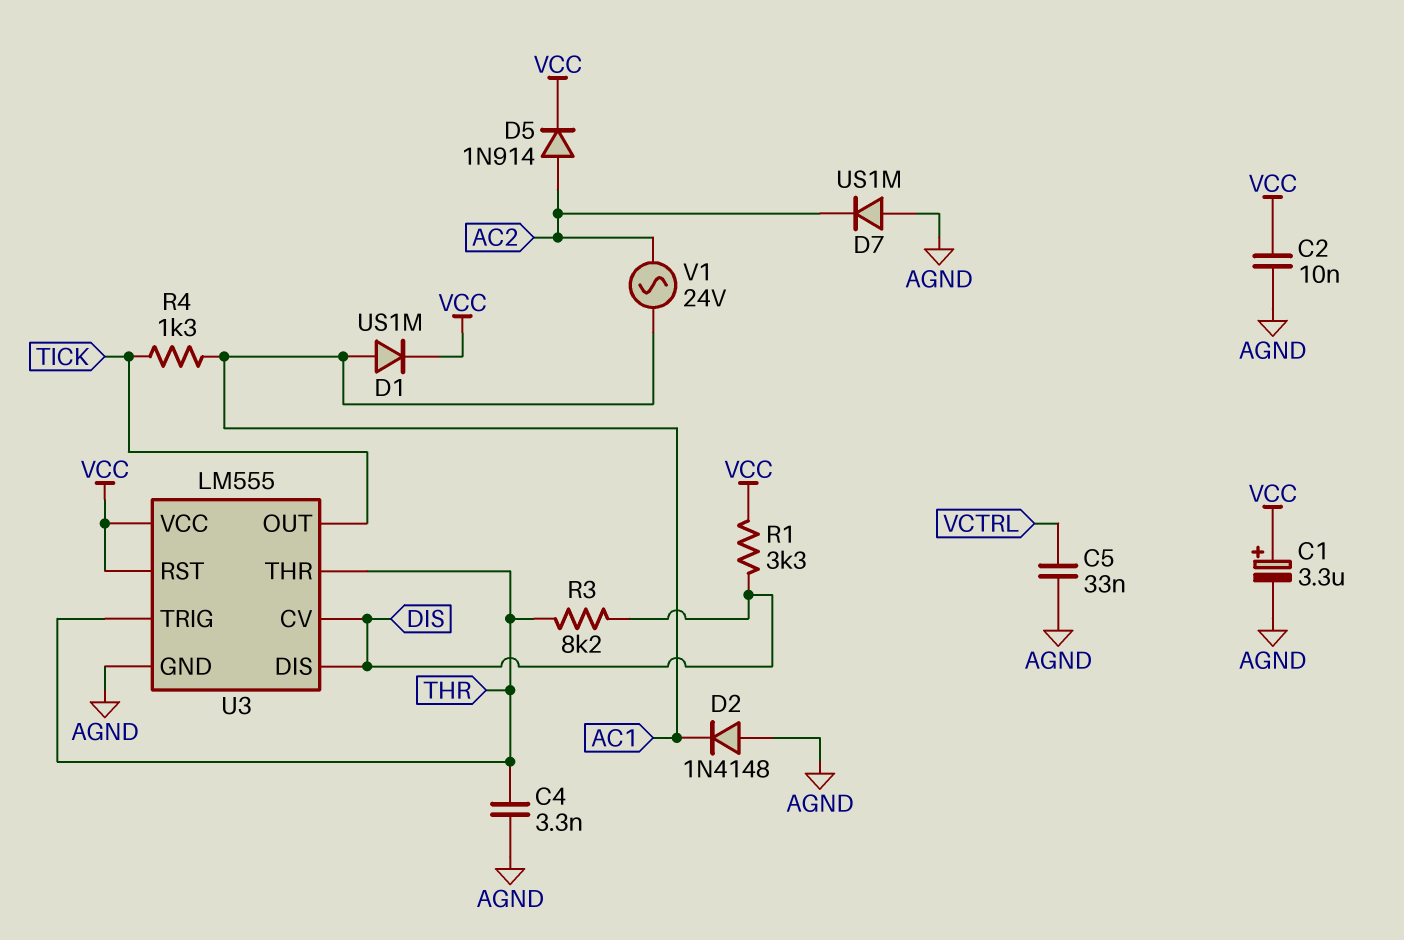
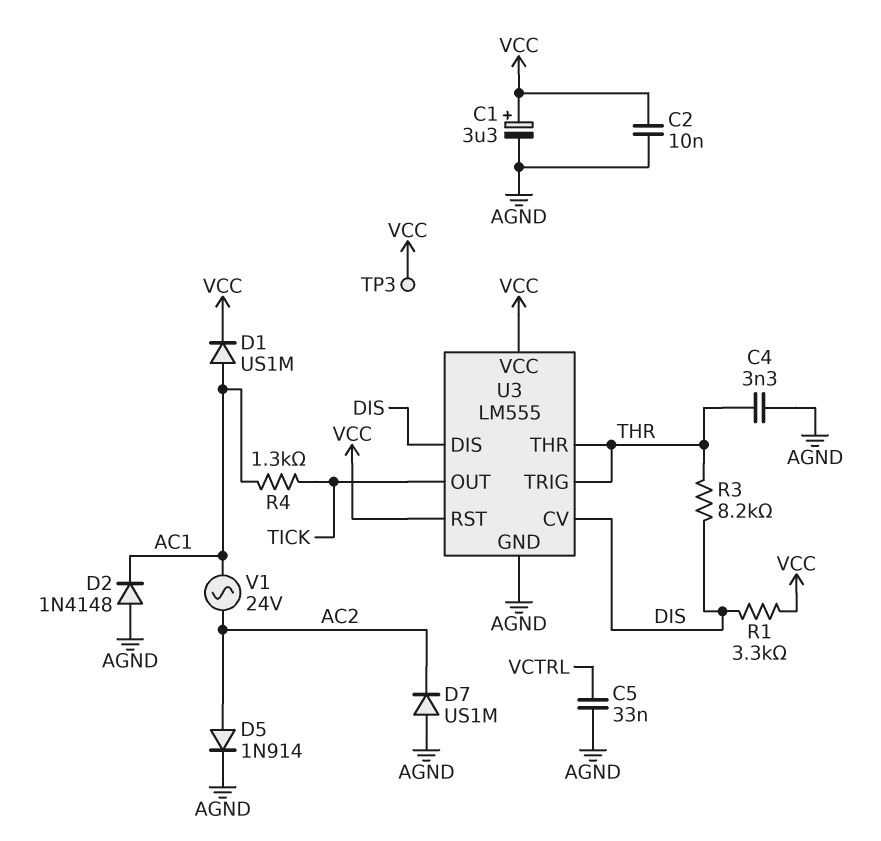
D5: diode 1N914 (A AC2, K VCC) -> diode 1N914 (A AC2, K AGND)
TP3: none -> test point (VCC)

